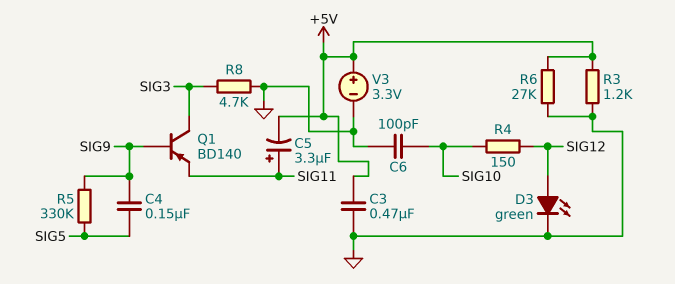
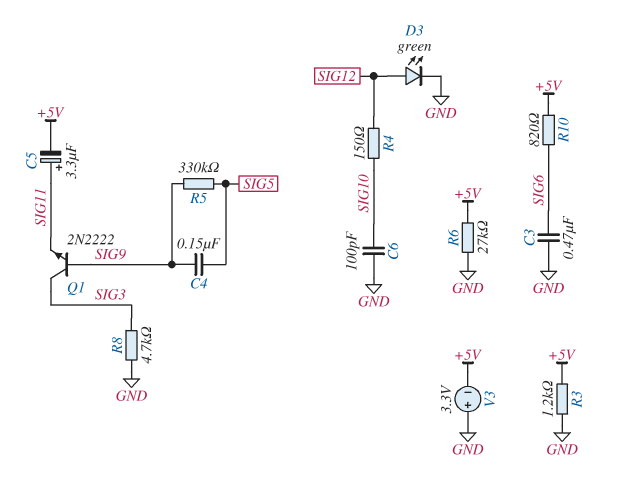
C3: 470nF (+5V, GND) -> 470nF (GND, SIG6)
Q1: PNP BD140 (B SIG9, C SIG3, E SIG11) -> NPN 2N2222 (B SIG9, C SIG3, E SIG11)
R10: none -> 820 (+5V, SIG6)
V3: 3.3V (plus +5V, minus GND) -> 3.3V (plus GND, minus +5V)

